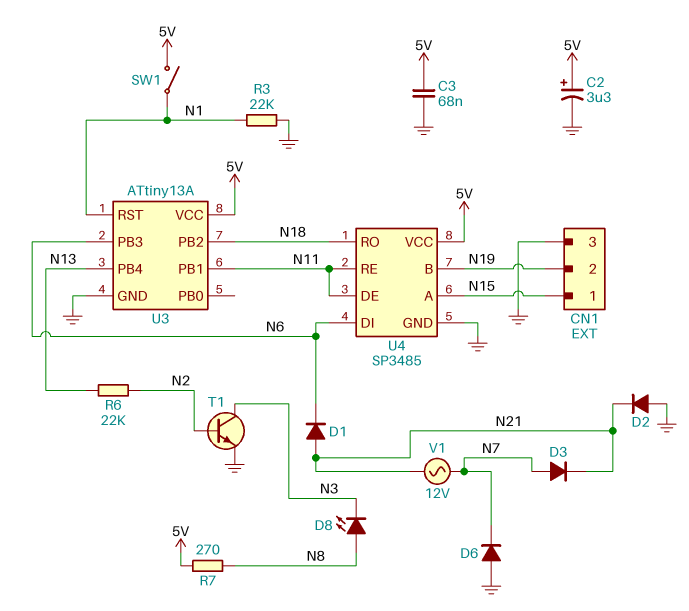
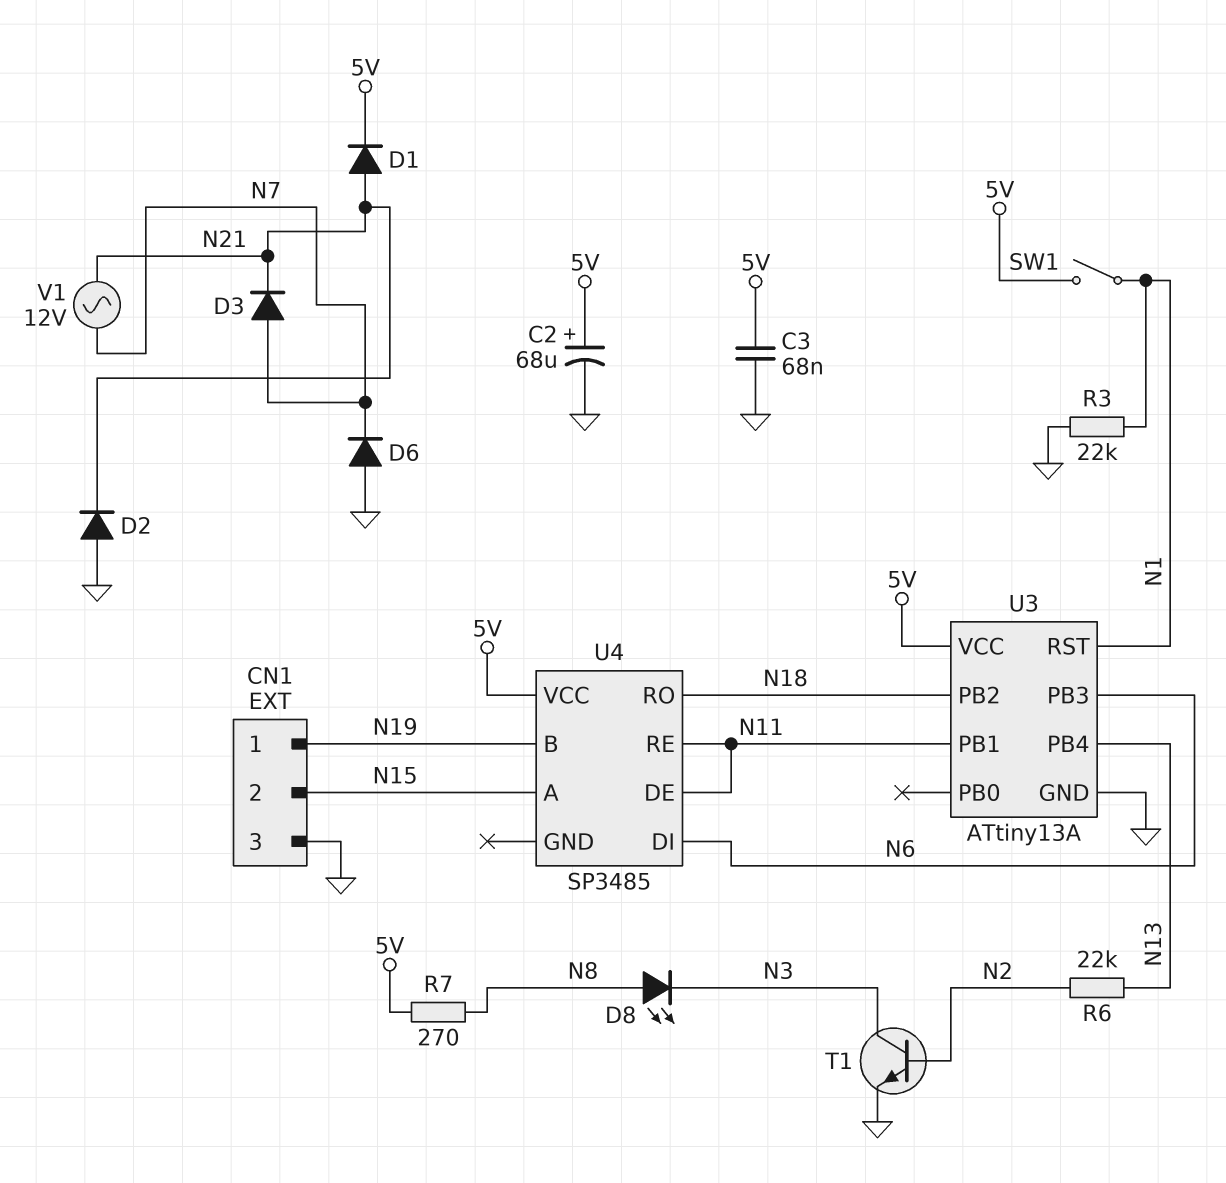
C2: 3.3uF (plus 5V, minus GND) -> 68uF (plus 5V, minus GND)
CN1 pin 1: N15 -> N19
CN1 pin 2: N19 -> N15
D1: diode (A N21, K N6) -> diode (A N21, K 5V)
U4 pin GND: GND -> none

